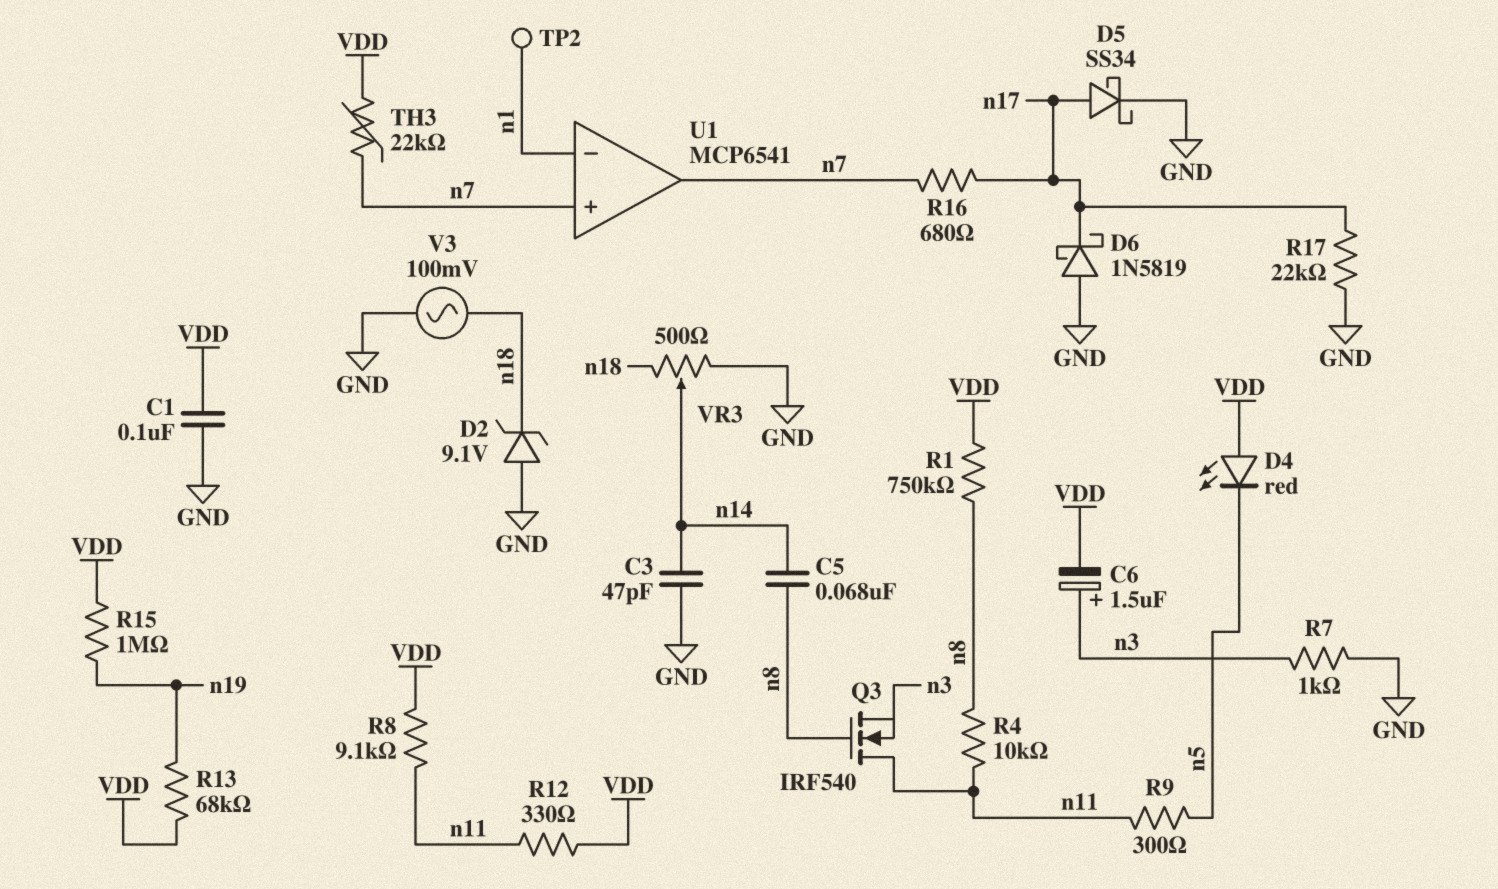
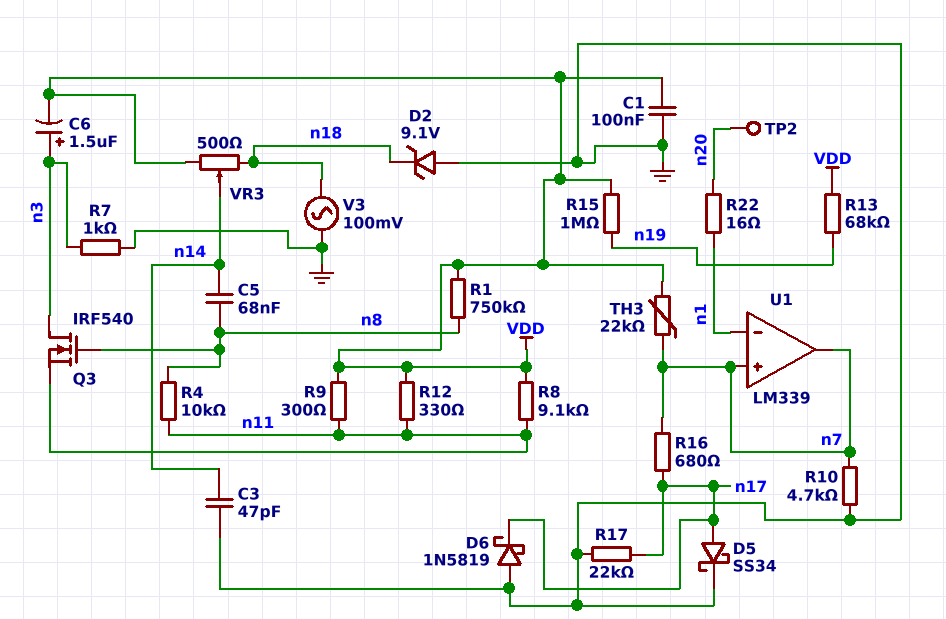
D4: LED red (A VDD, K n5) -> none
Q3: NMOS IRF540 (G n8, D n11, S n3) -> NMOS IRF540 (G n8, D n3, S n11)
R9: 300 (n5, n11) -> 300 (VDD, n11)
R10: none -> 4.7k (GND, n7)
R22: none -> 16 (n1, n20)
TP2: test point (n1) -> test point (n20)
U1: MCP6541 -> LM339
VR3: 500 (GND, n18, wiper n14) -> 500 (VDD, n18, wiper n14)

